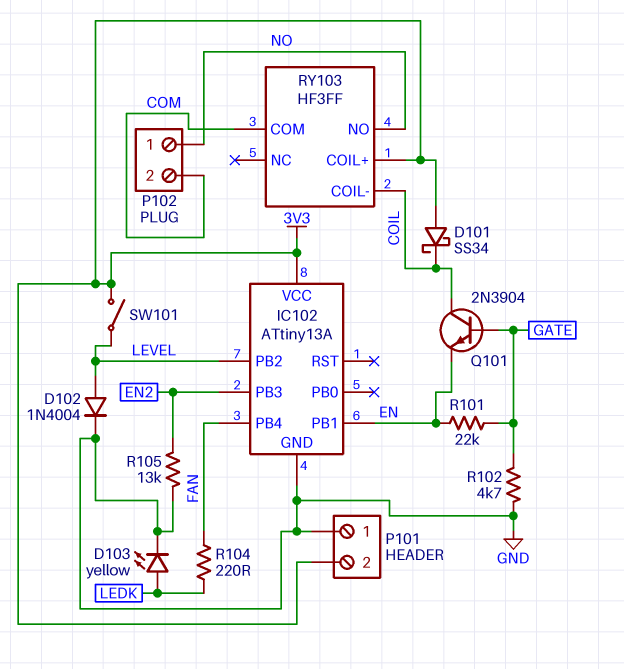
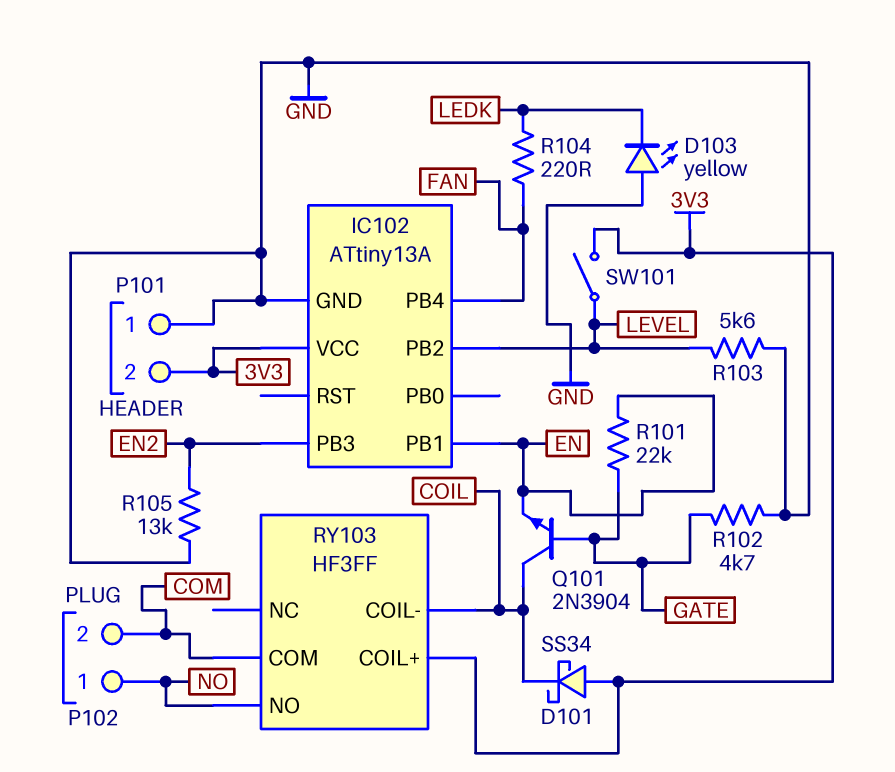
D102: diode 1N4004 (A LEVEL, K GND) -> none
D103: LED yellow (A LEDK, K GND) -> LED yellow (A GND, K LEDK)
R103: none -> 5.6k (GND, LEVEL)

